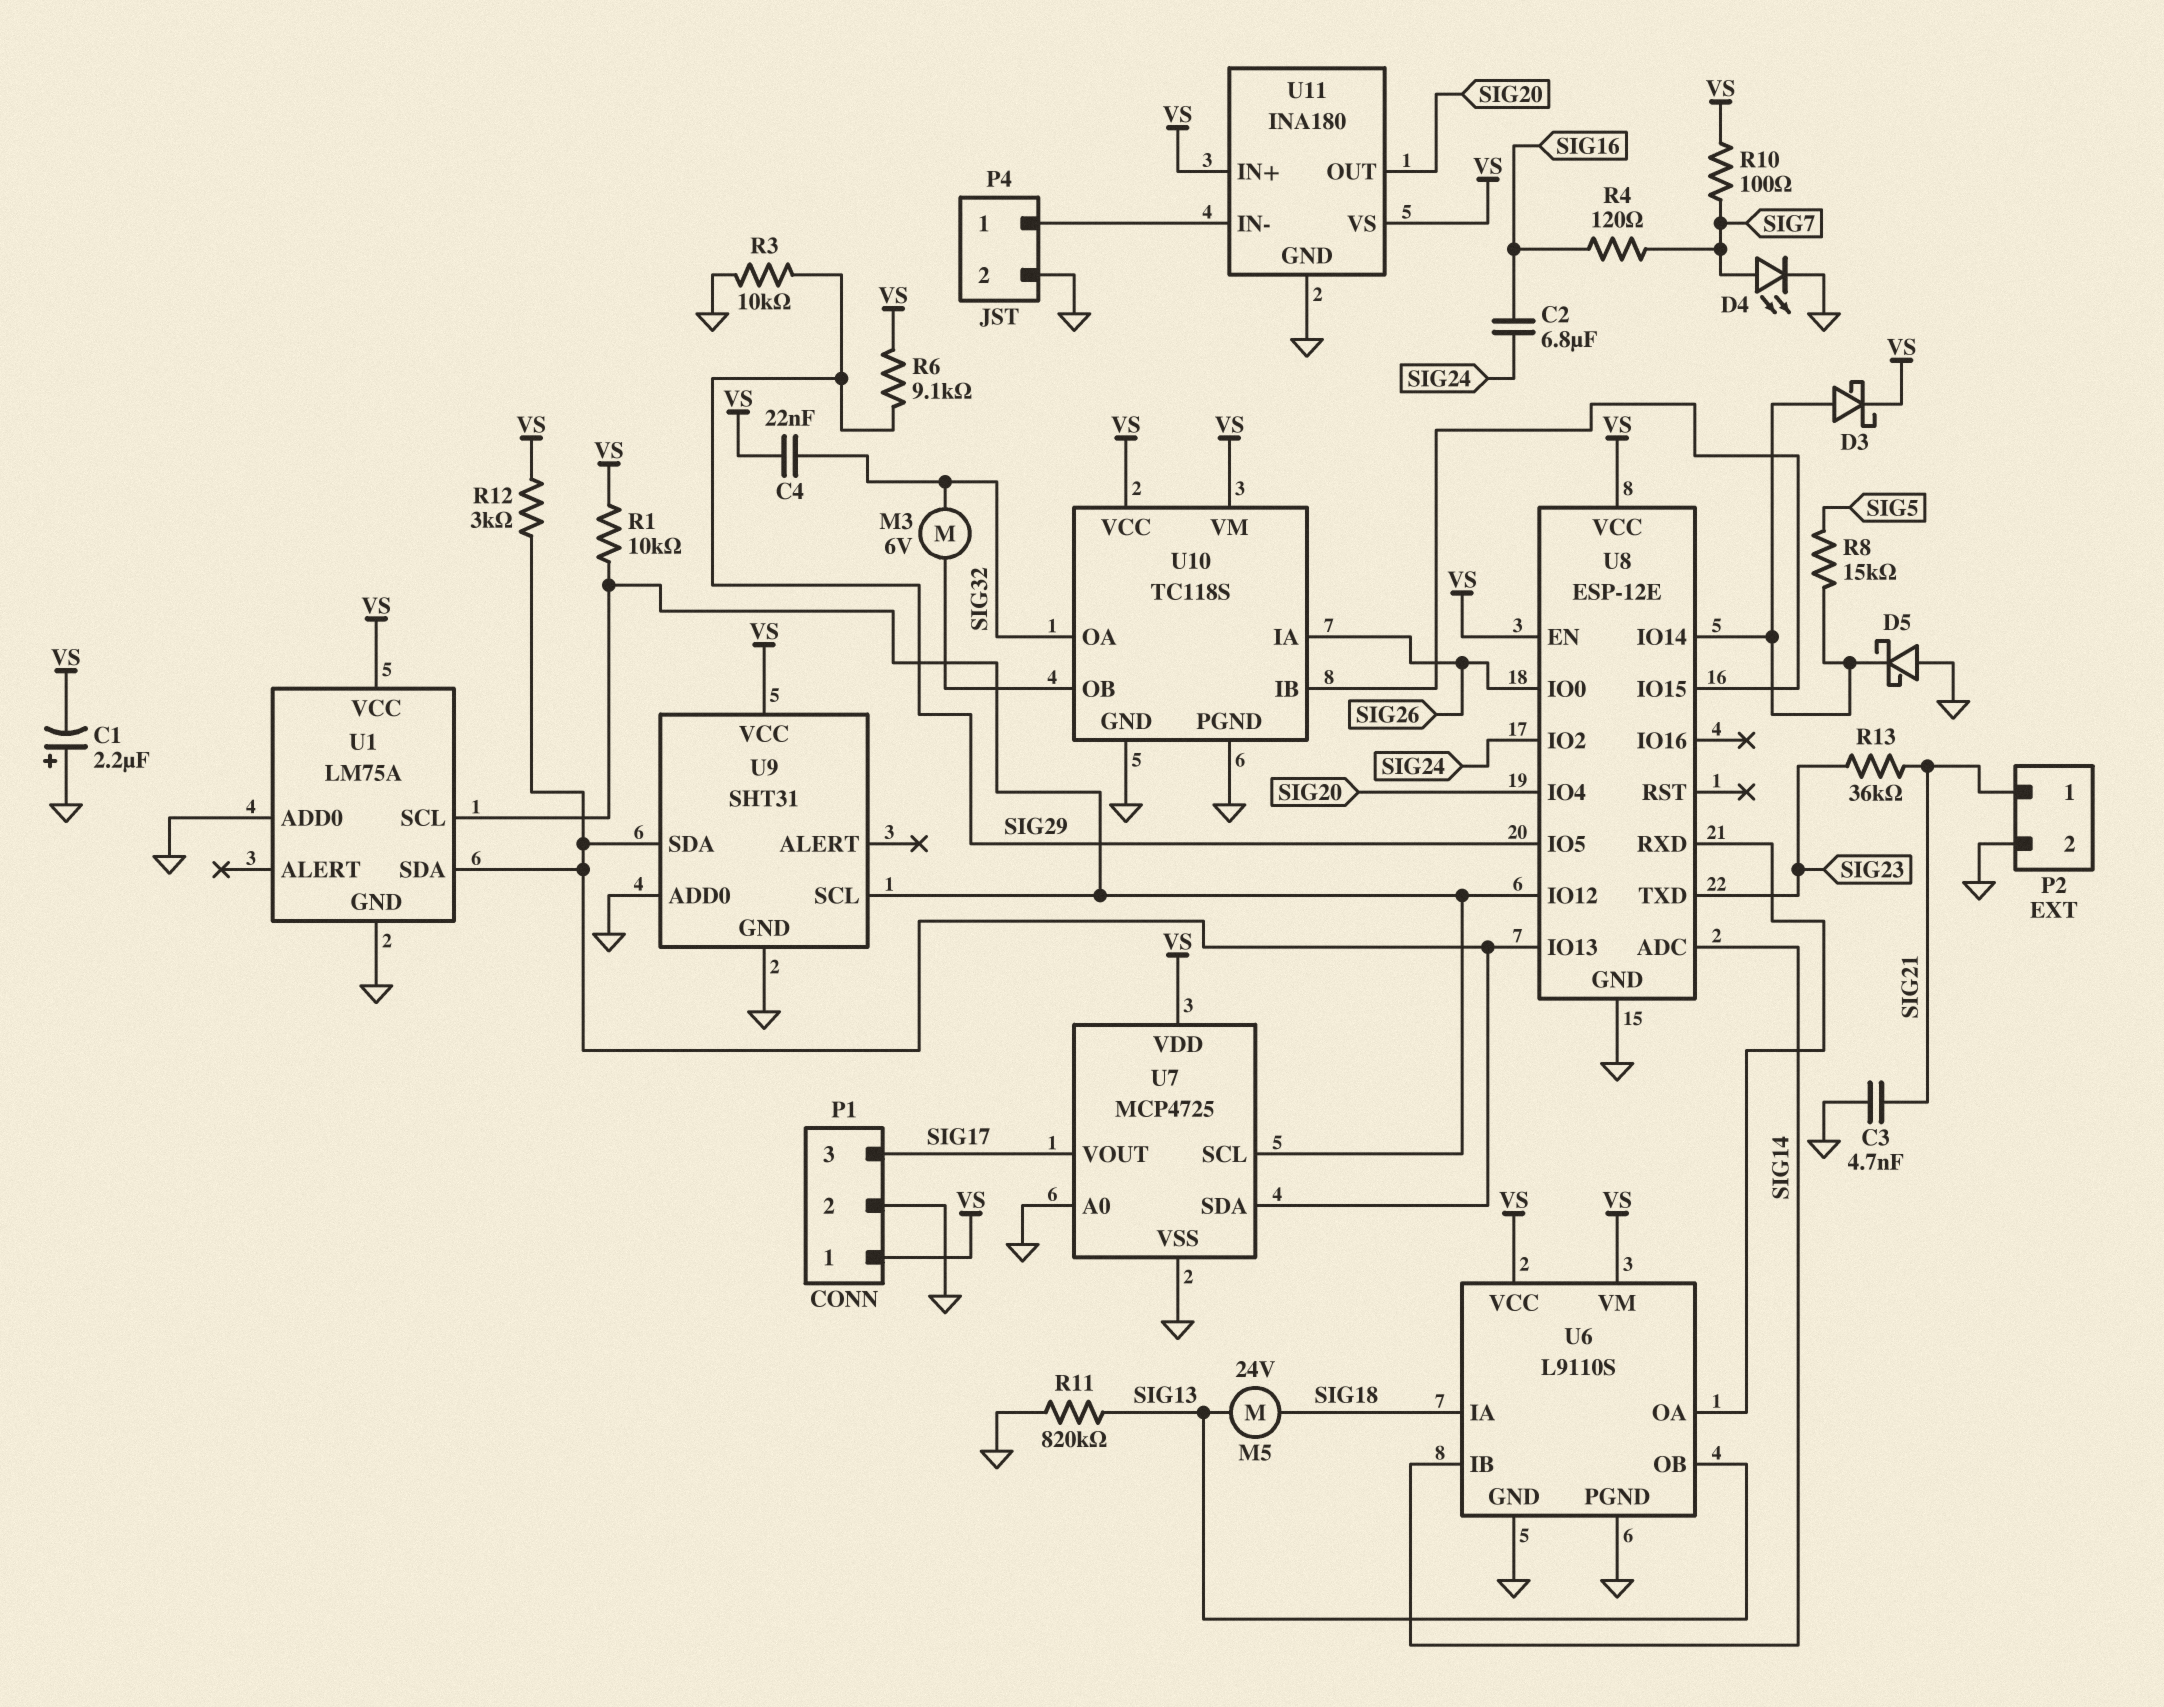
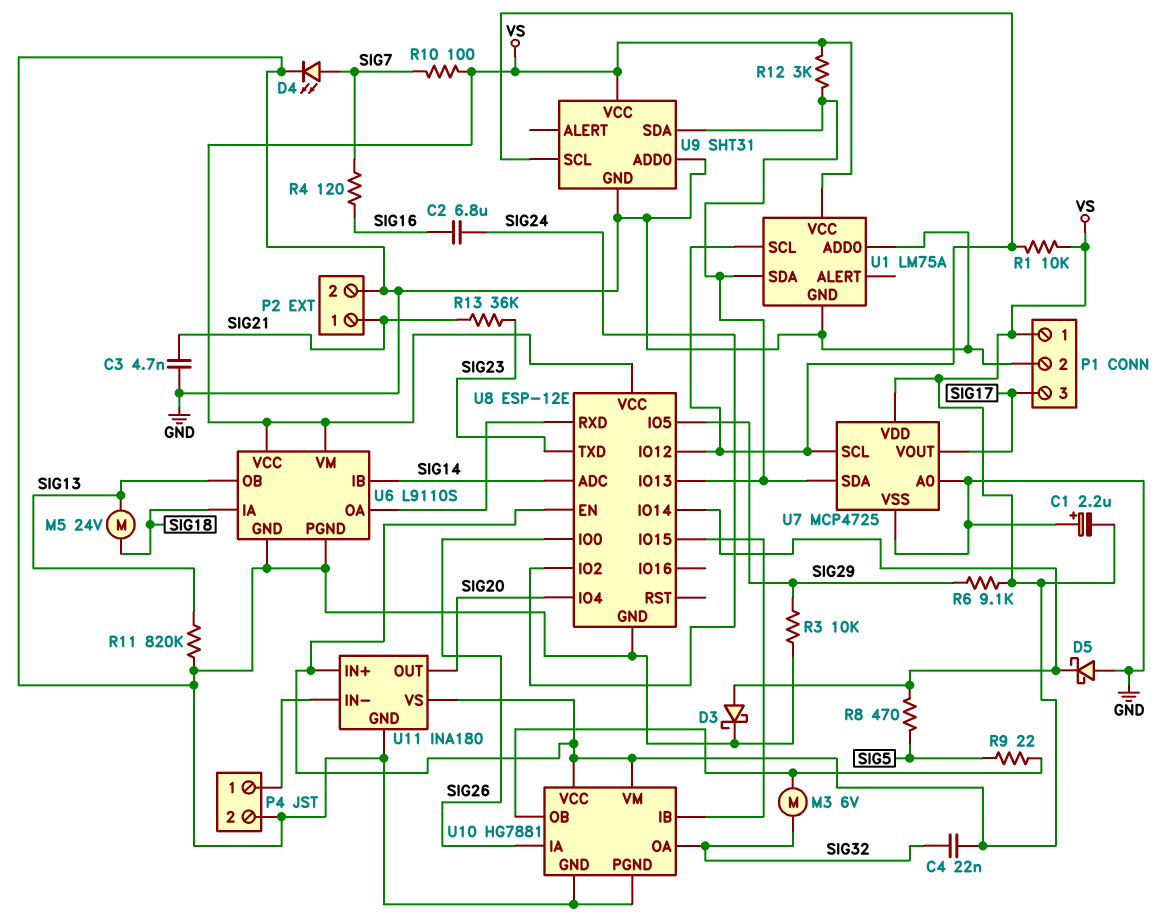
D3: schottky (A U8/IO14, K VS) -> schottky (A U8/IO14, K GND)
R8: 15k (SIG5, U8/IO14) -> 470 (SIG5, U8/IO14)
R9: none -> 22 (SIG5, U10/OB)
U10: TC118S -> HG7881

